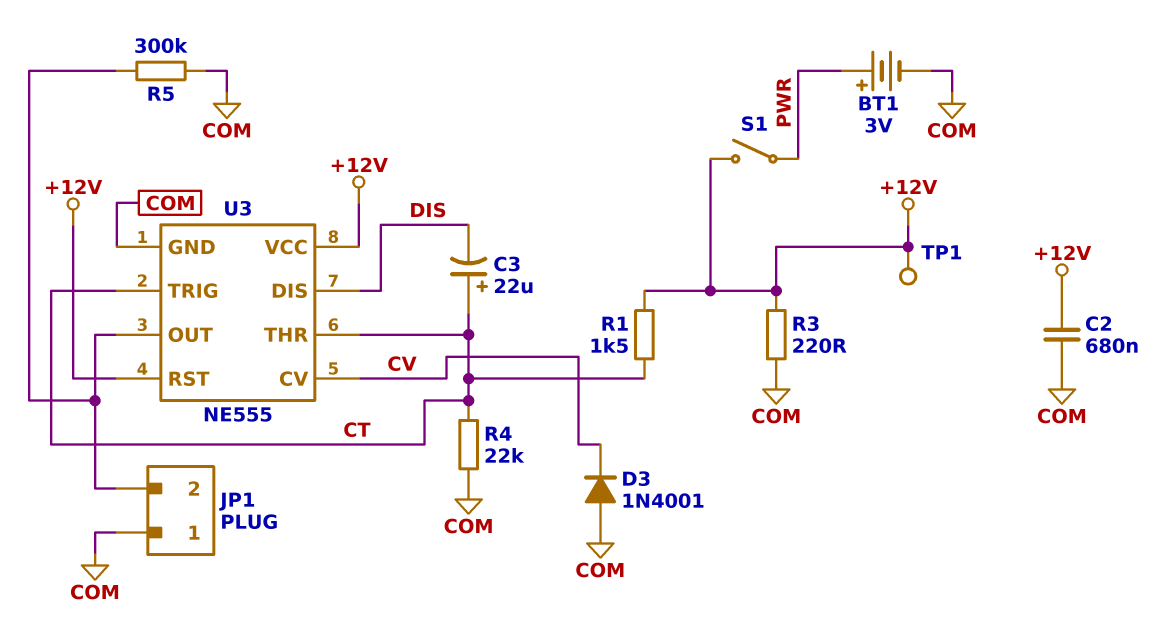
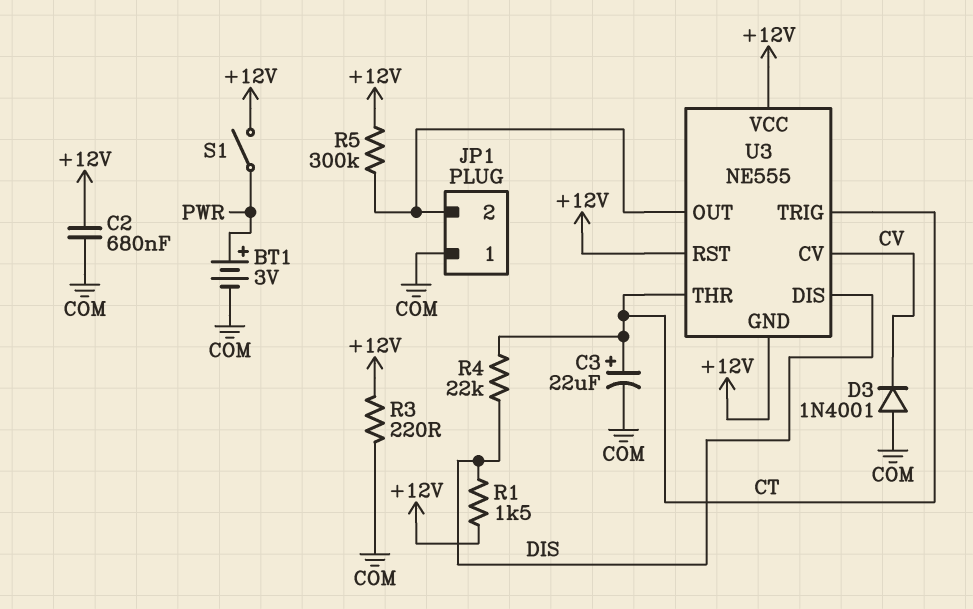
C3: 22uF (plus CT, minus DIS) -> 22uF (plus CT, minus COM)
R1: 1.5k (+12V, CT) -> 1.5k (+12V, DIS)
R4: 22k (COM, CT) -> 22k (CT, DIS)
R5: 300k (COM, JP1/2) -> 300k (+12V, JP1/2)
TP1: test point (+12V) -> none
U3 pin GND: COM -> +12V

